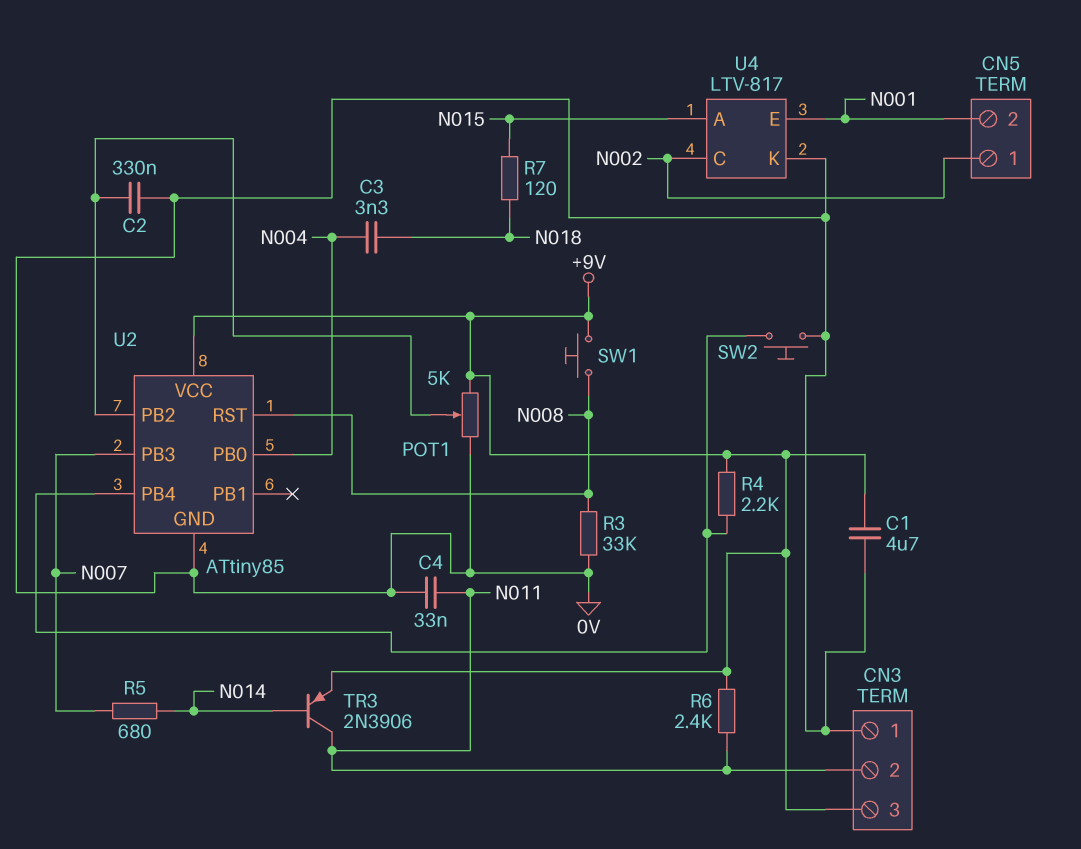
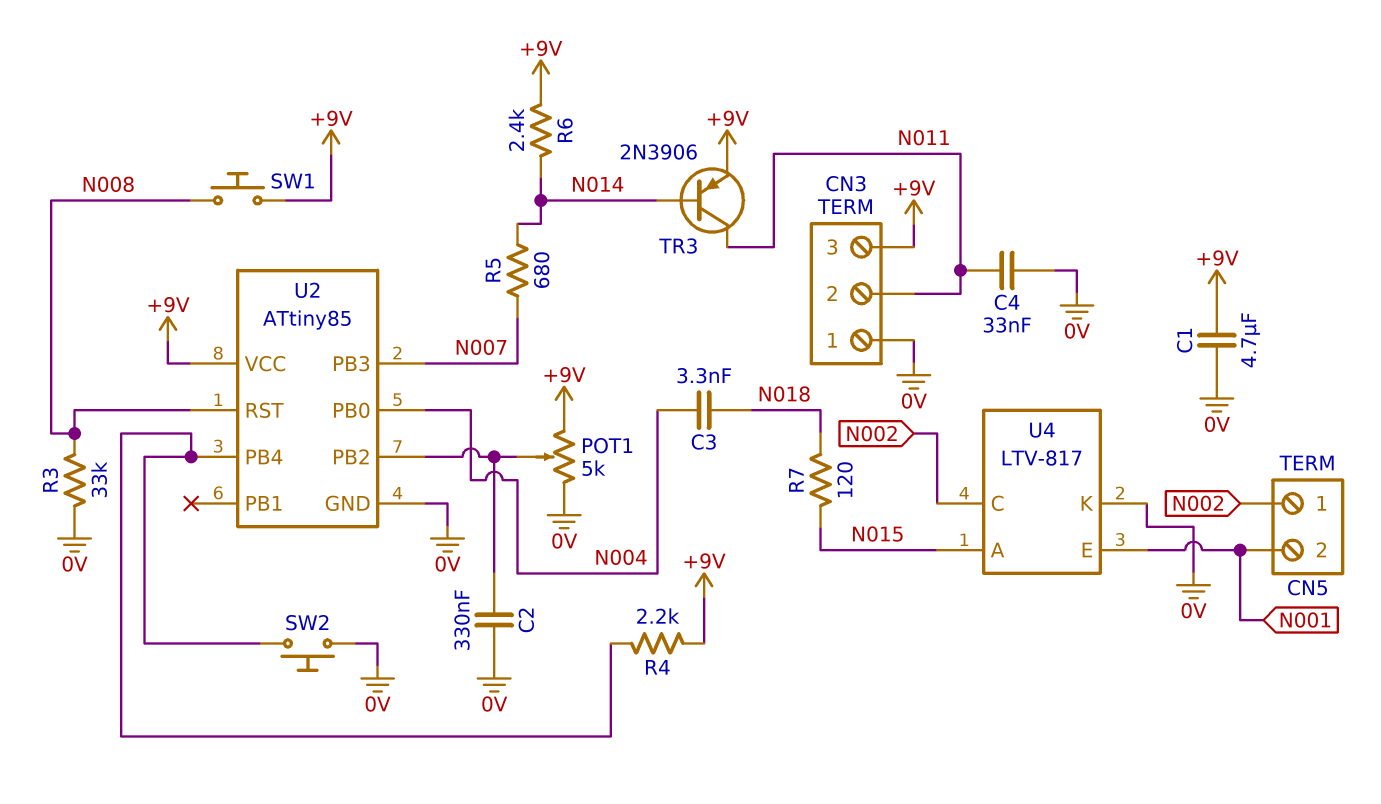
R6: 2.4k (+9V, N011) -> 2.4k (+9V, N014)

